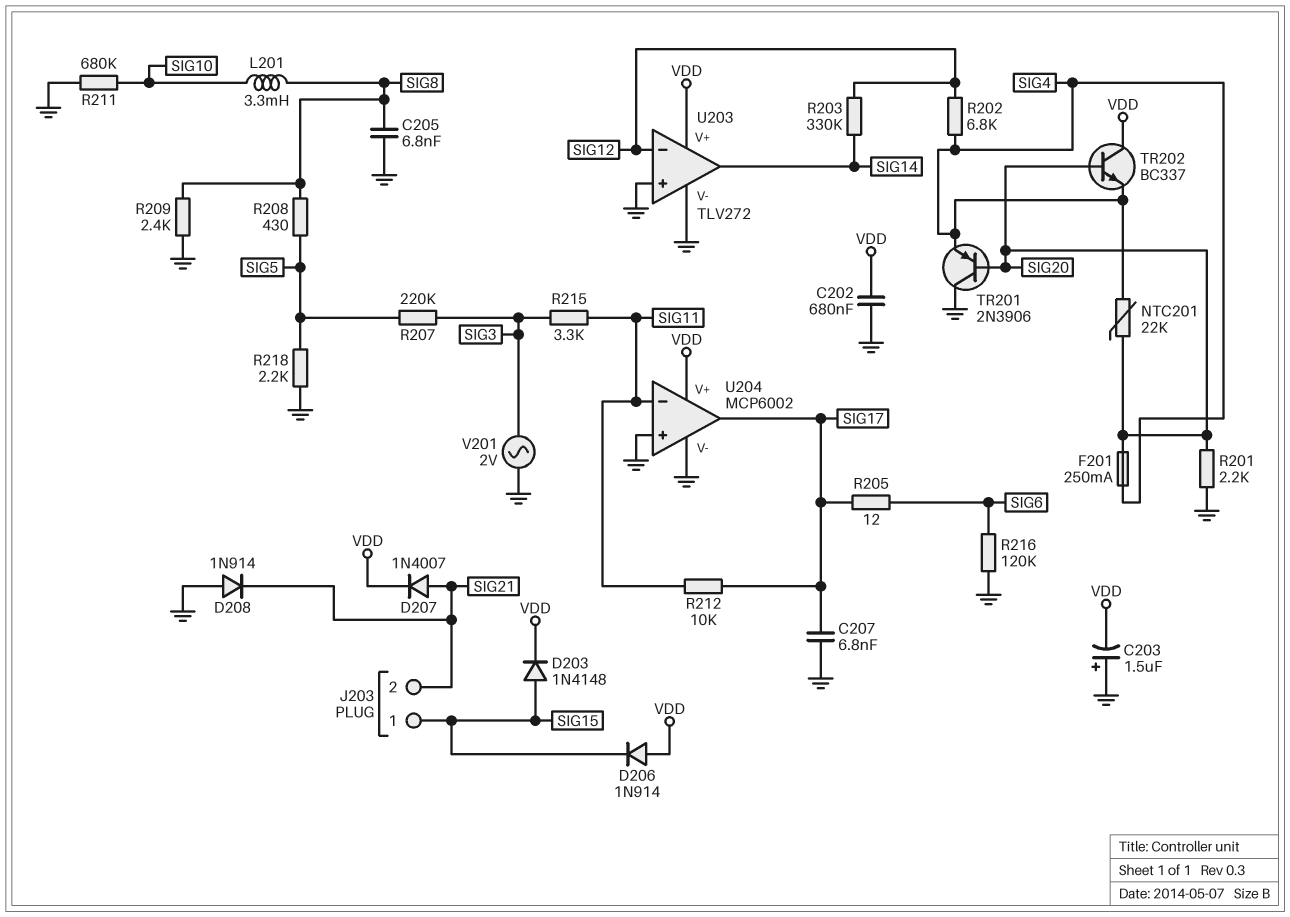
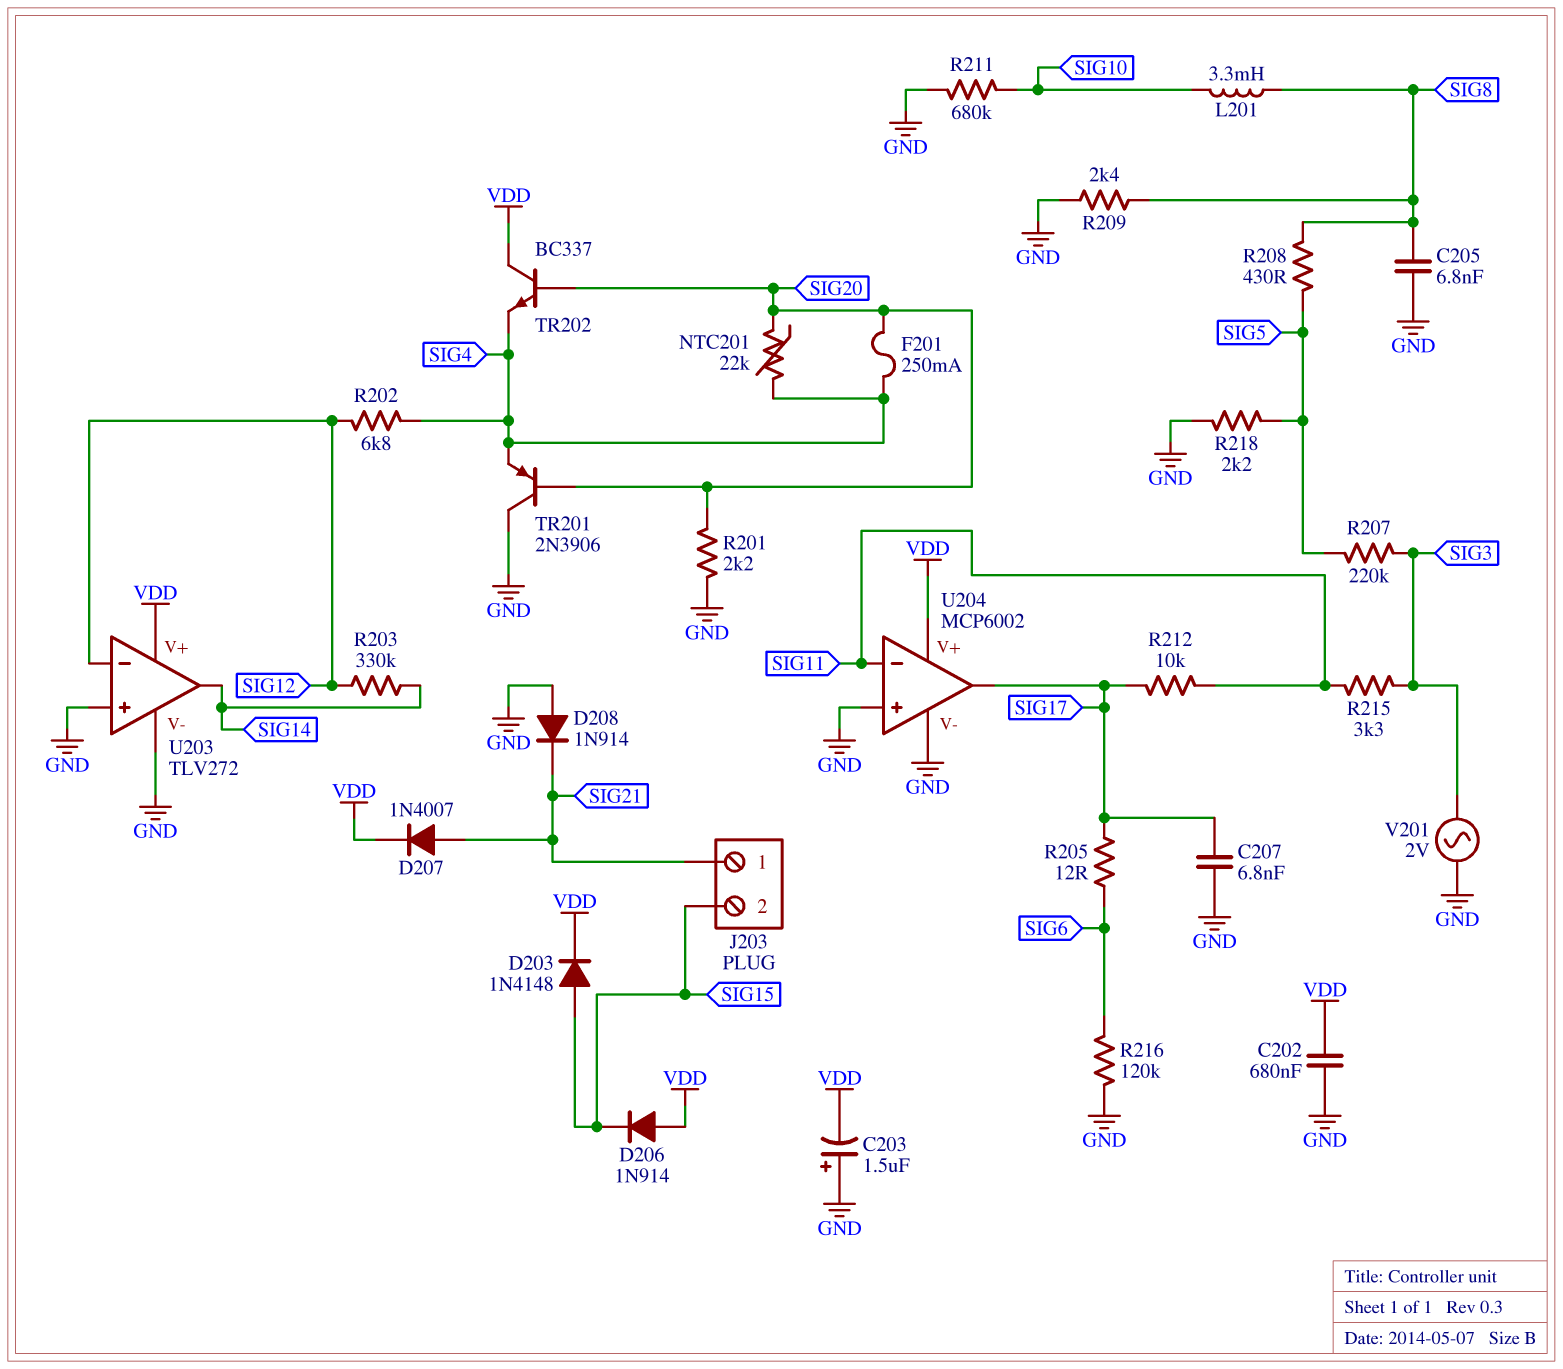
J203 pin 1: SIG15 -> SIG21
J203 pin 2: SIG21 -> SIG15

